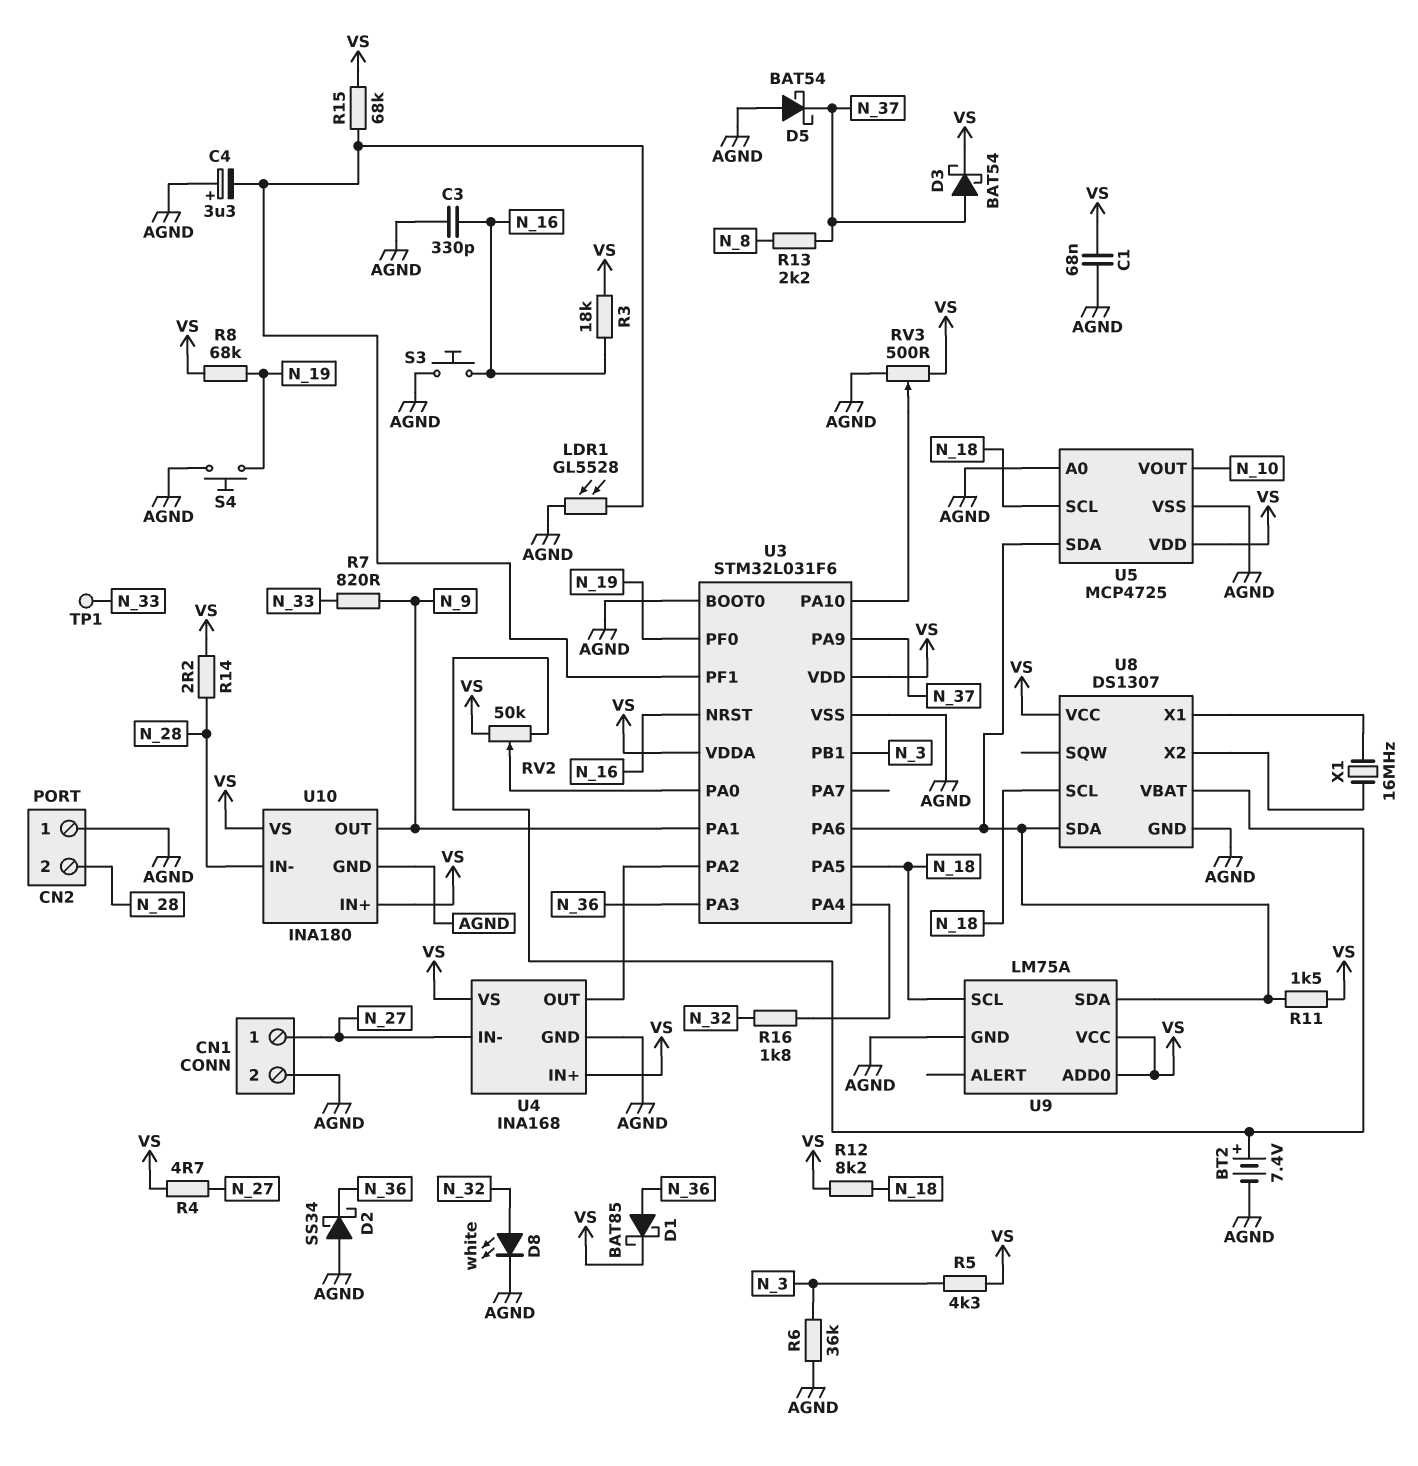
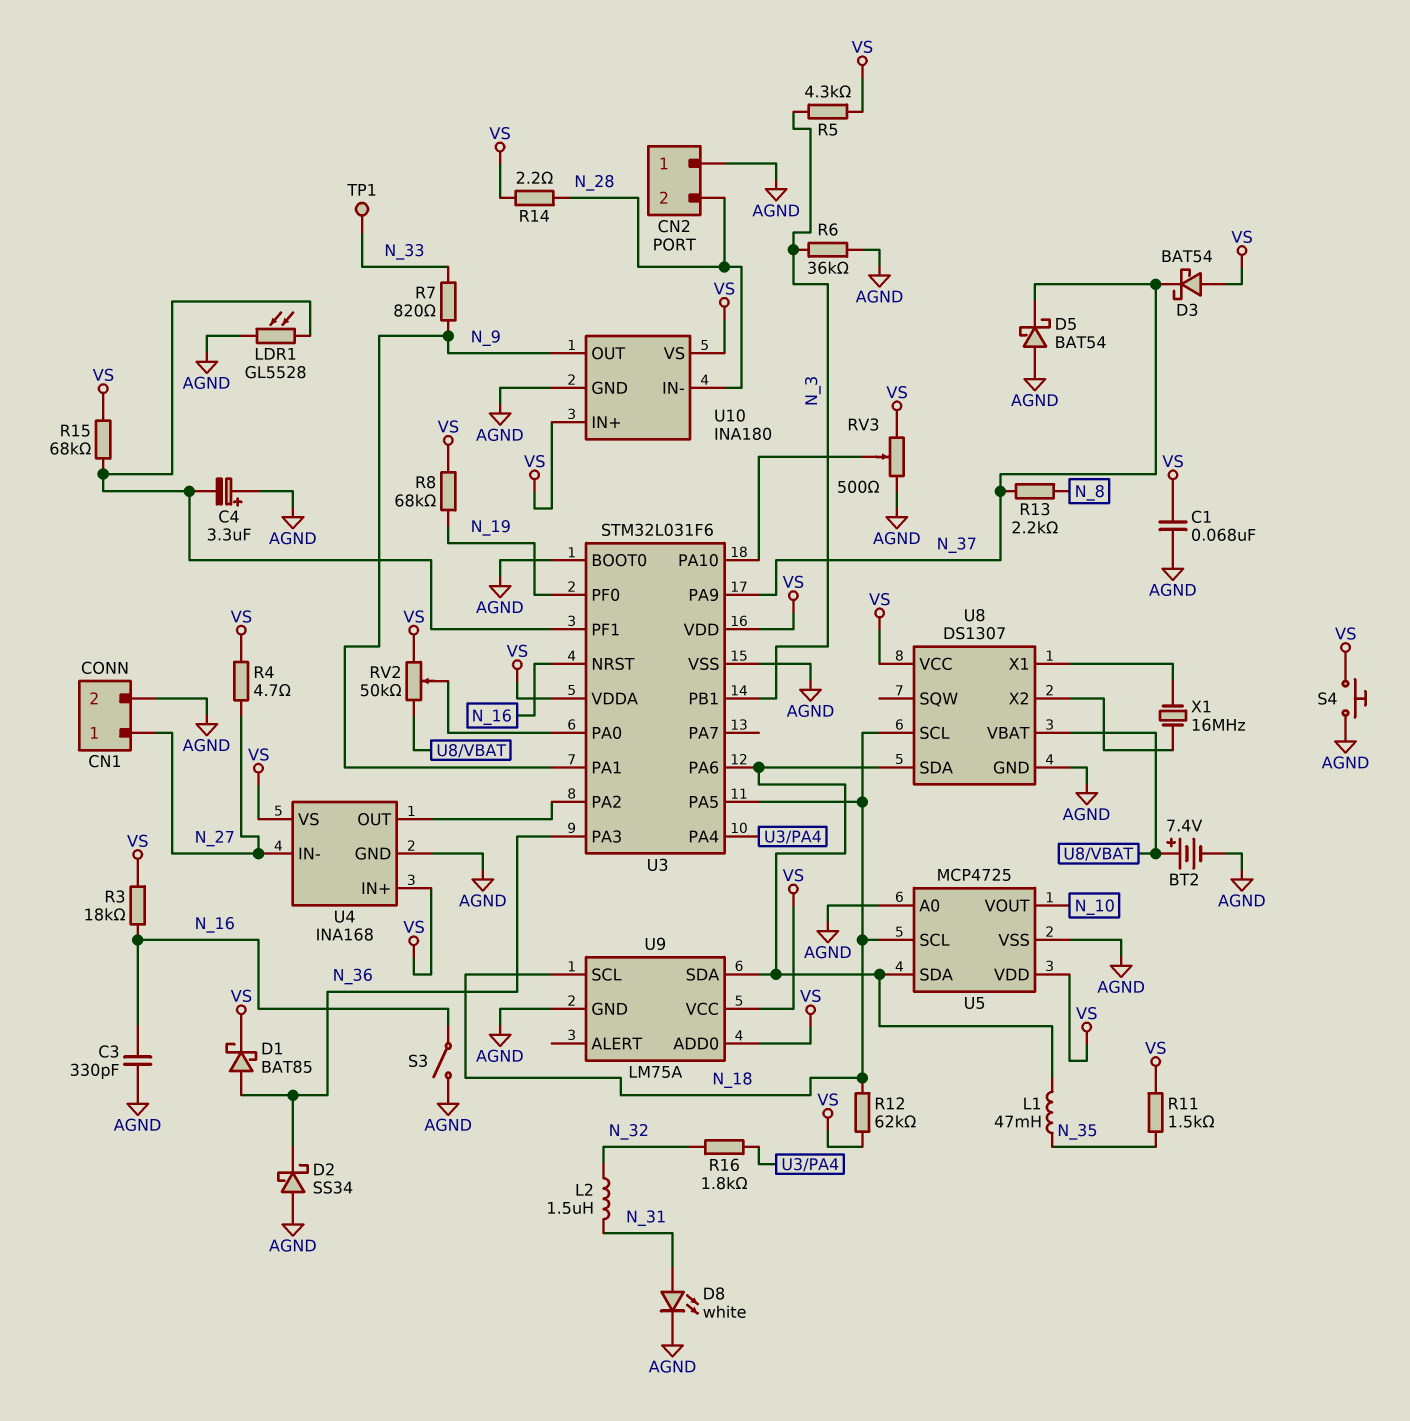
D3: schottky BAT54 (A N_37, K VS) -> schottky BAT54 (A VS, K N_37)
D8: LED white (A N_32, K AGND) -> LED white (A N_31, K AGND)
L1: none -> 47mH (N_35, U3/PA6)
L2: none -> 1.5uH (N_31, N_32)
R11: 1.5k (U3/PA6, VS) -> 1.5k (N_35, VS)
R12: 8.2k (N_18, VS) -> 62k (N_18, VS)
S3: button (AGND, N_16) -> switch (AGND, N_16)
S4: button (AGND, N_19) -> button (AGND, VS)

